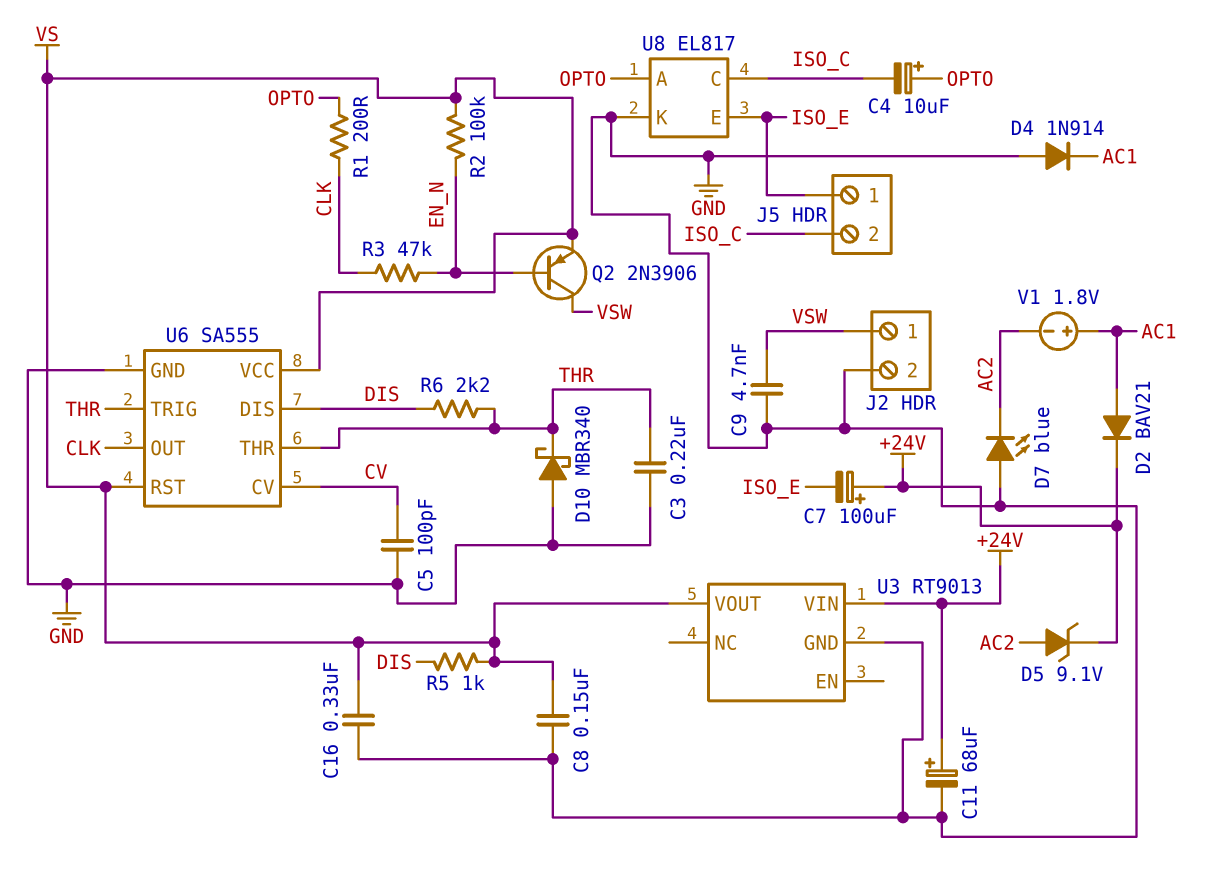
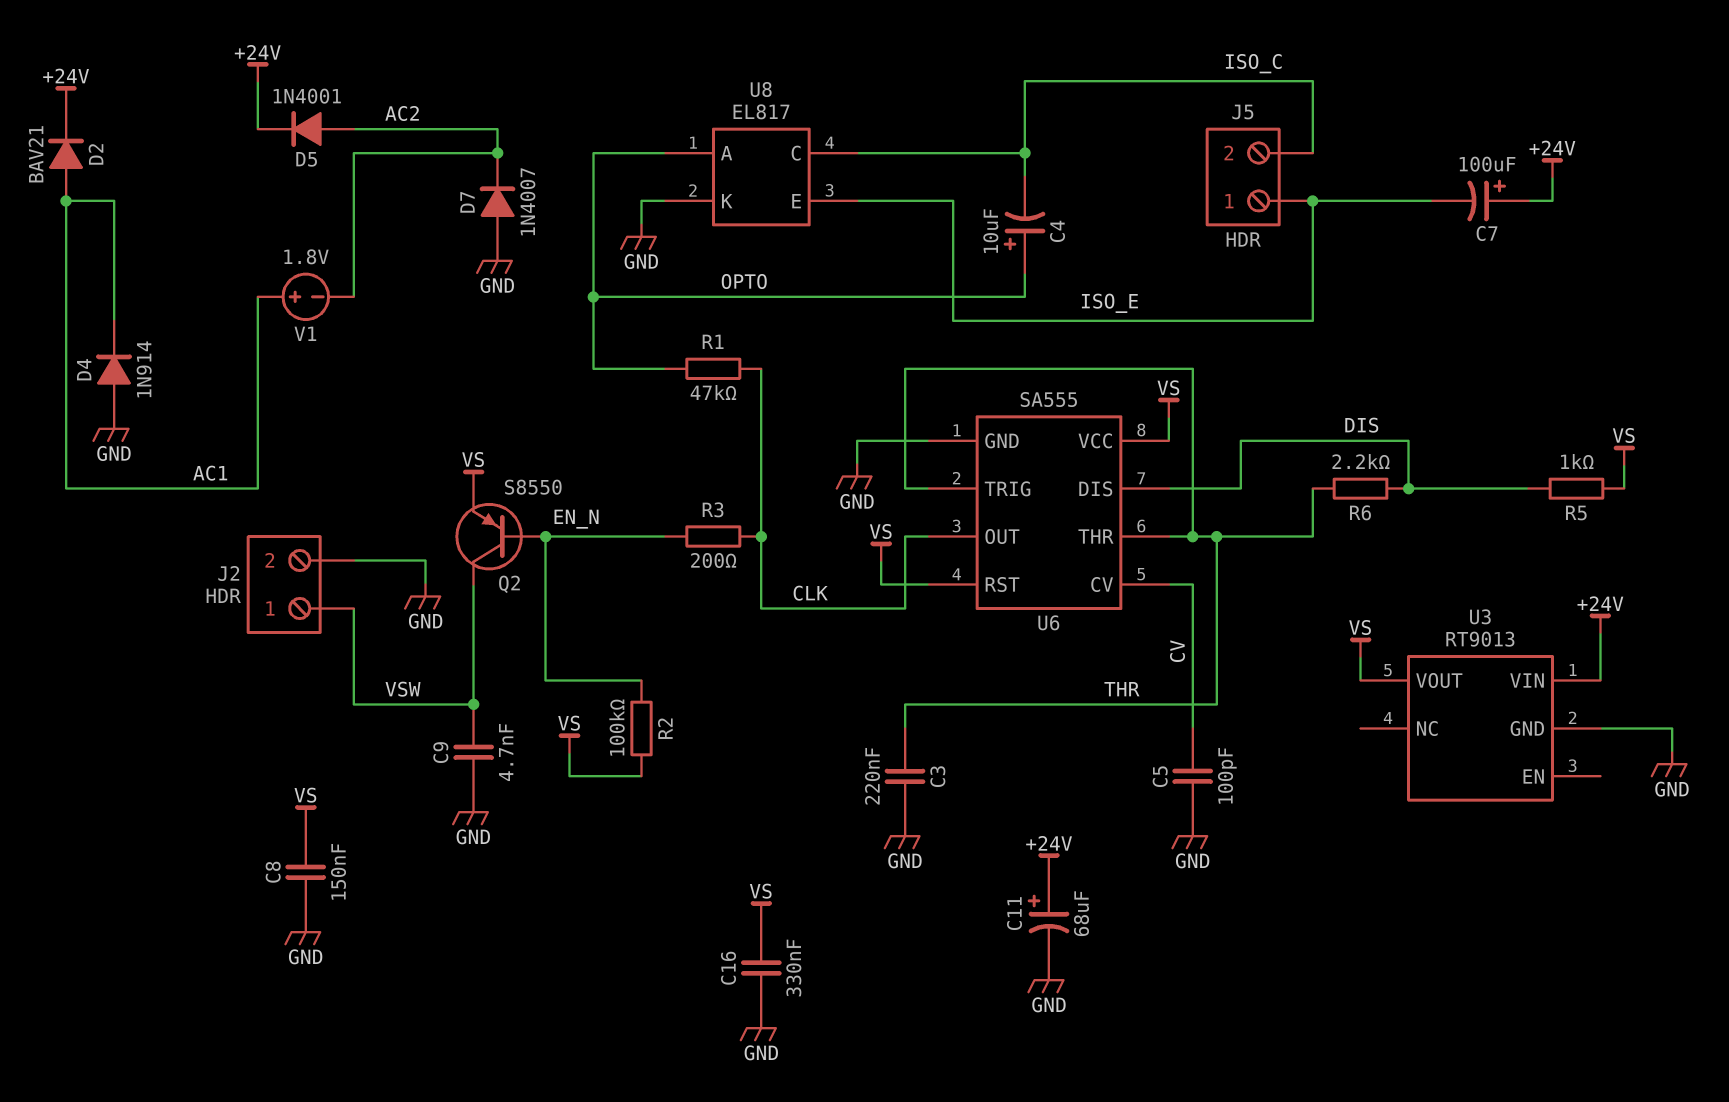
D5: zener 9.1V (A AC2, K +24V) -> diode 1N4001 (A AC2, K +24V)
D7: LED blue (A GND, K AC2) -> diode 1N4007 (A GND, K AC2)
D10: schottky MBR340 (A GND, K THR) -> none
Q2: PNP 2N3906 (B EN_N, C VSW, E VS) -> PNP S8550 (B EN_N, C VSW, E VS)
R1: 200 (CLK, OPTO) -> 47k (CLK, OPTO)
R3: 47k (CLK, EN_N) -> 200 (CLK, EN_N)

